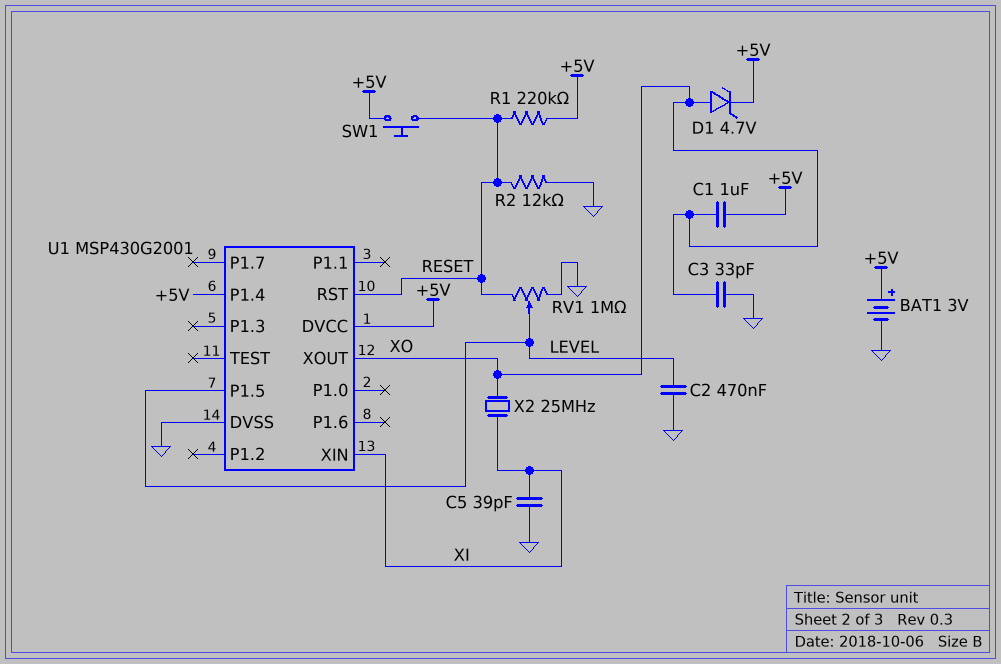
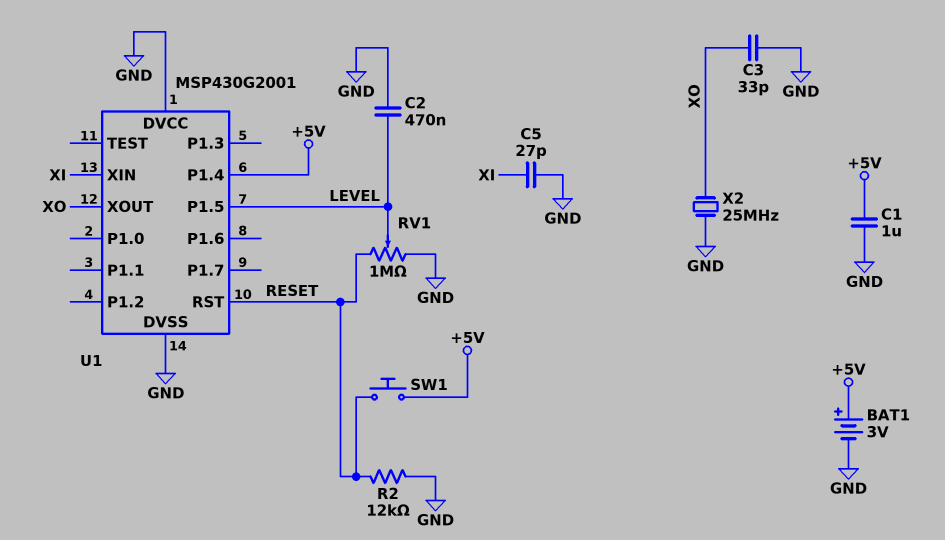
C1: 1uF (+5V, XO) -> 1uF (+5V, GND)
C5: 39pF (GND, XI) -> 27pF (GND, XI)
D1: zener 4.7V (A XO, K +5V) -> none
R1: 220k (+5V, RESET) -> none
U1 pin DVCC: +5V -> GND
X2: 25MHz (XI, XO) -> 25MHz (GND, XO)

